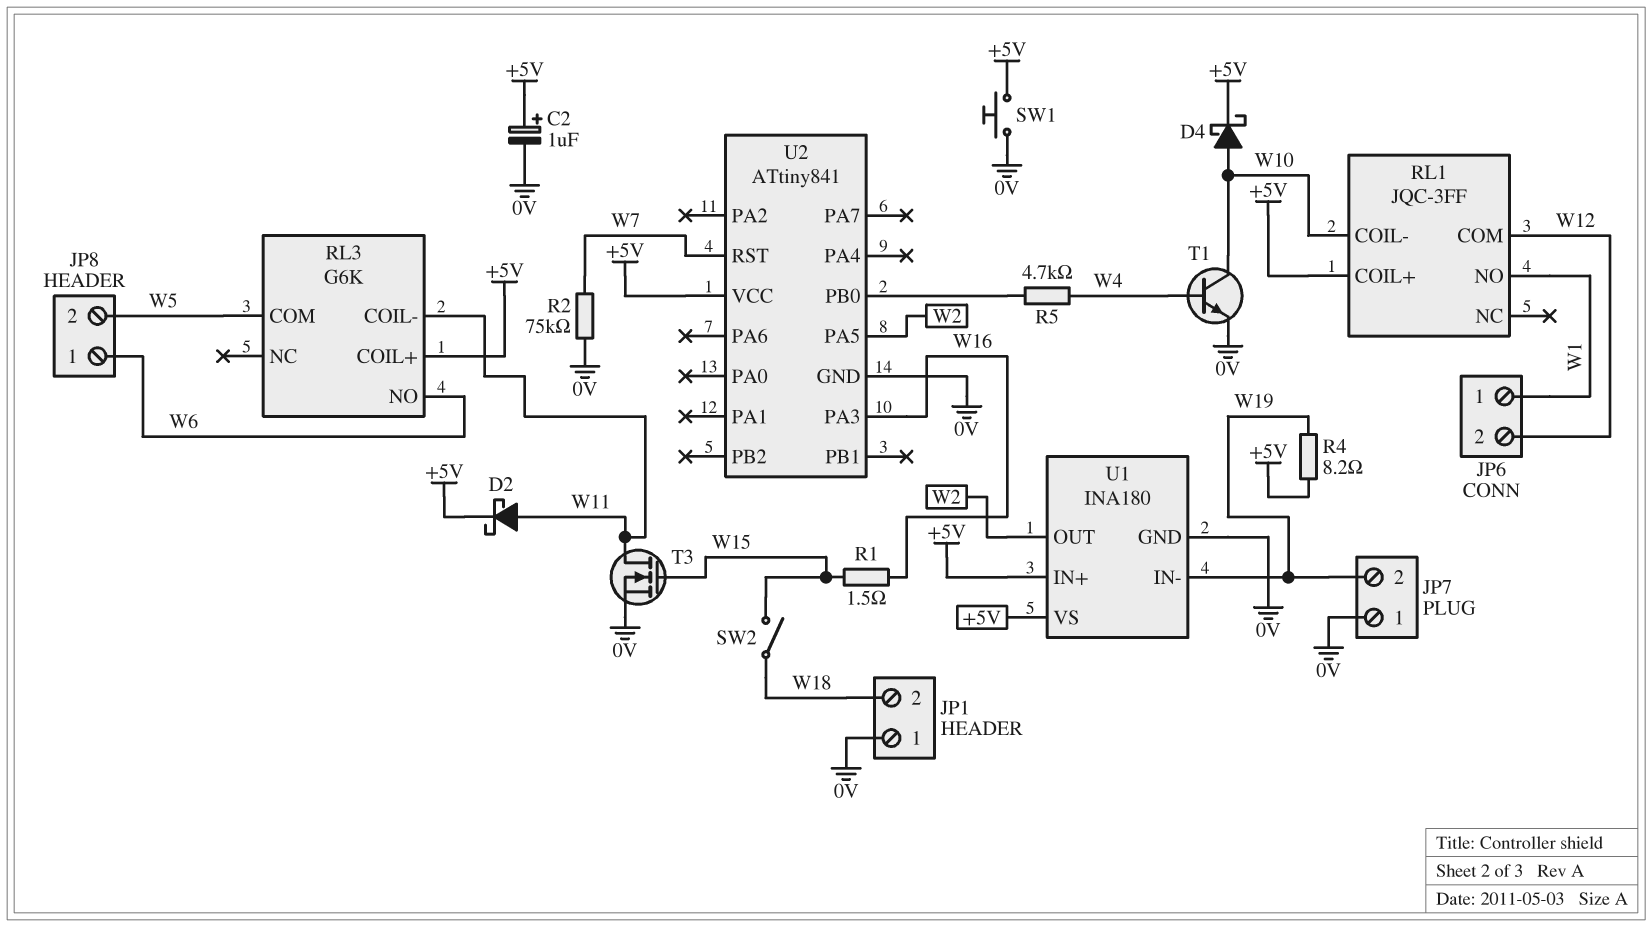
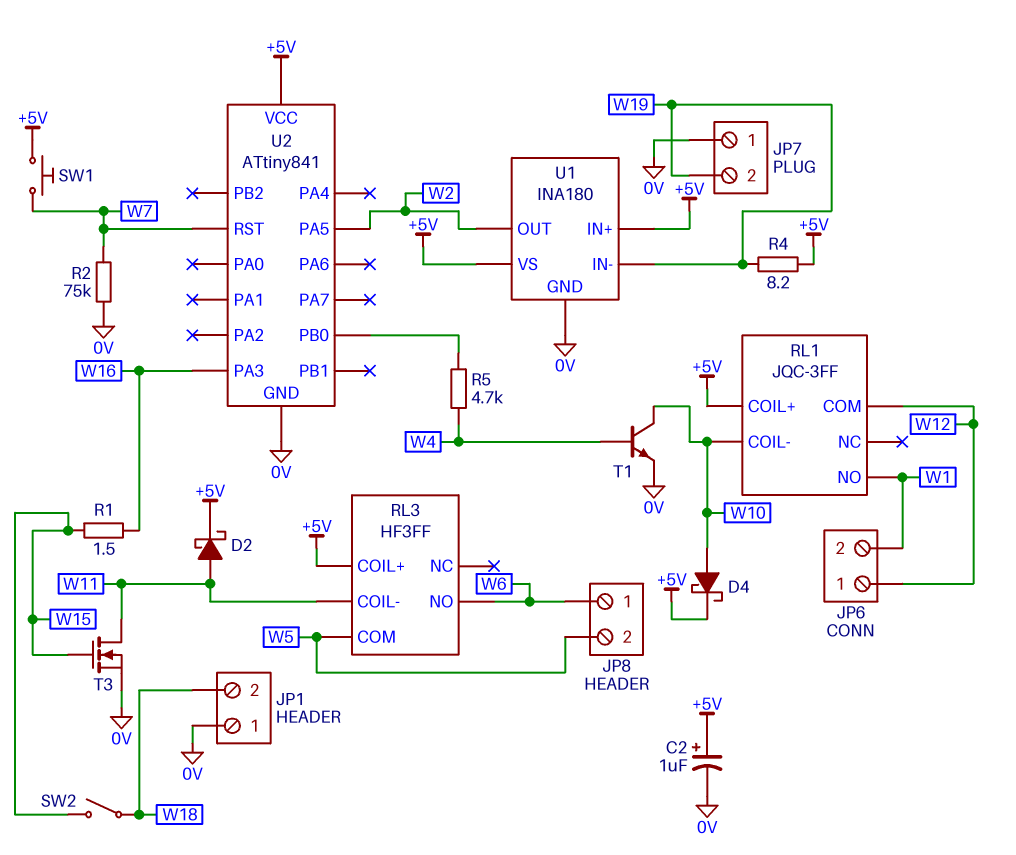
JP6 pin 1: W1 -> W12
JP6 pin 2: W12 -> W1
RL3: G6K -> HF3FF
SW1: button (+5V, 0V) -> button (+5V, W7)

